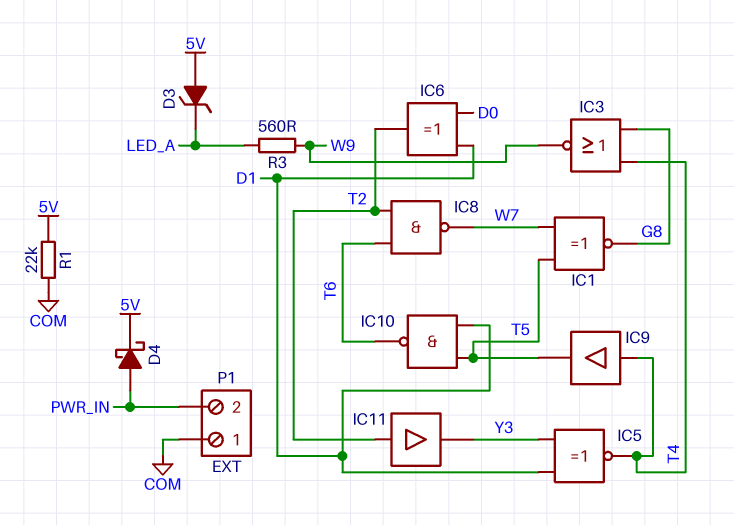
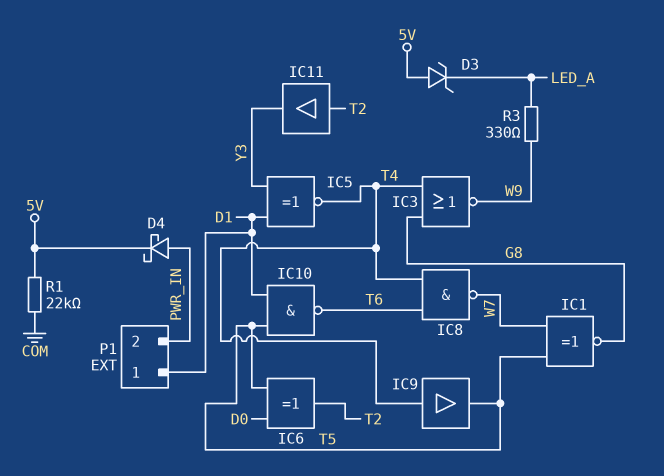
IC6: XOR (in D0, in D1, out T2) -> XOR (in D0, in T5, out T2)
IC8: NAND (in T2, in T6, out W7) -> NAND (in T4, in T6, out W7)
P1 pin 1: COM -> D1
R3: 560 (LED_A, W9) -> 330 (LED_A, W9)

